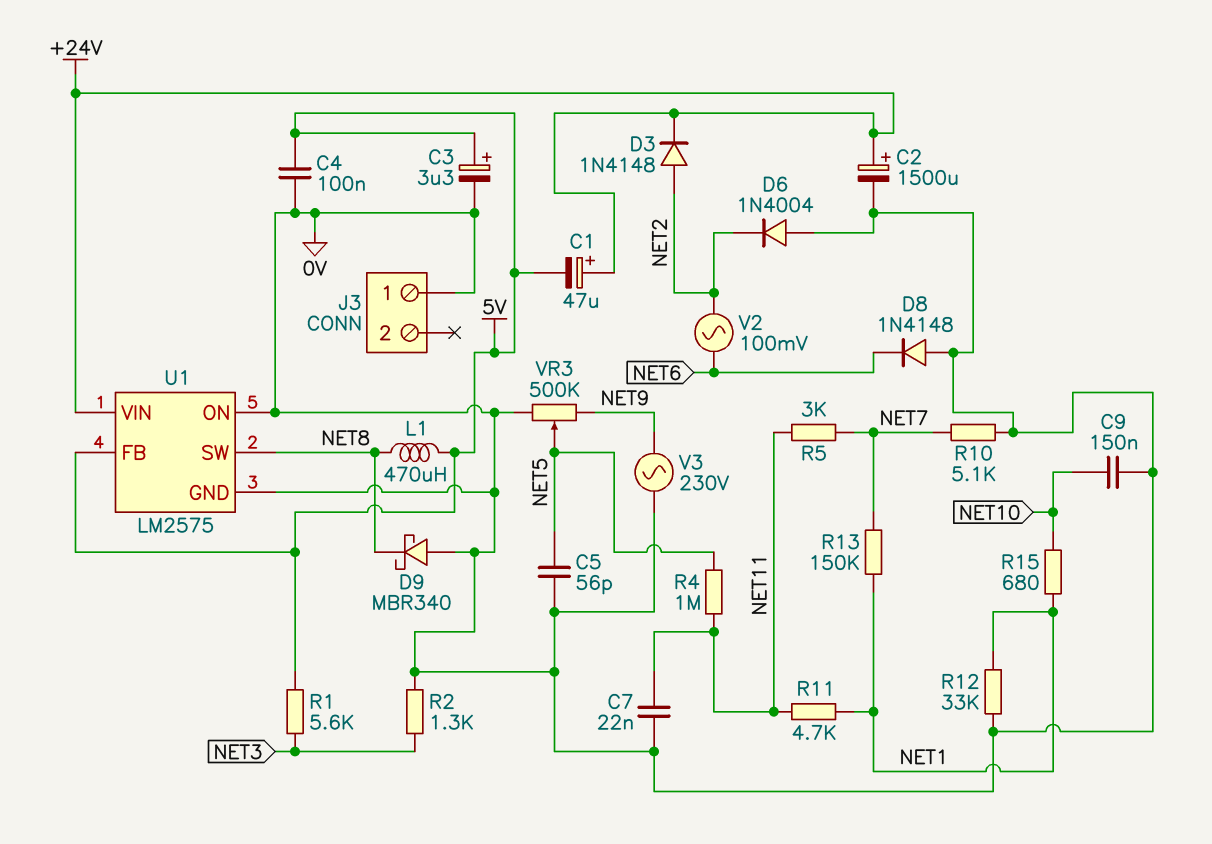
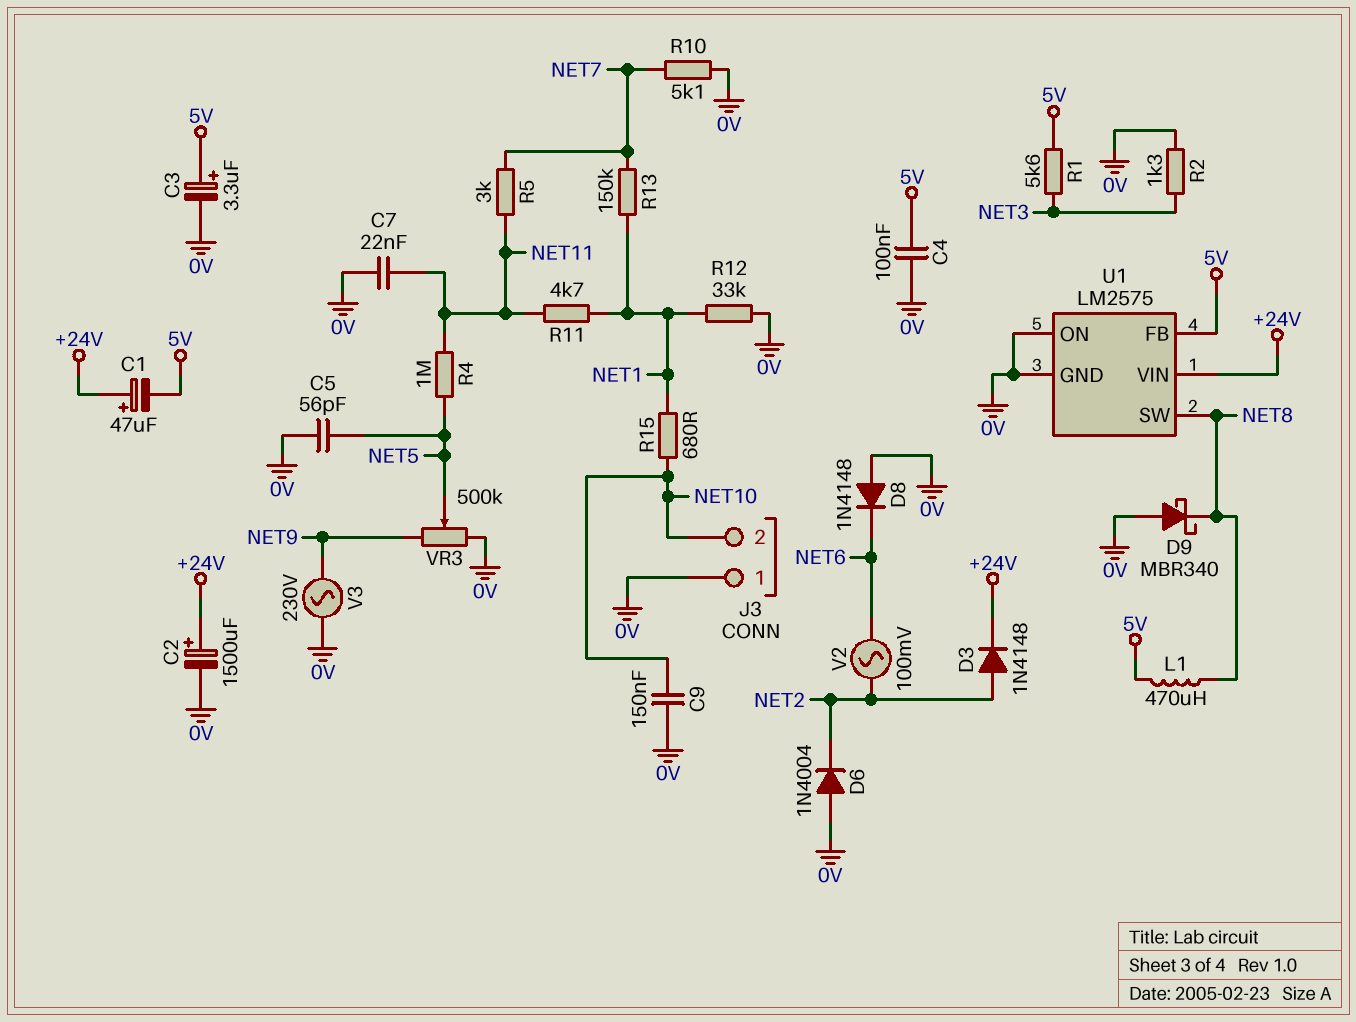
J3 pin 2: none -> NET10

